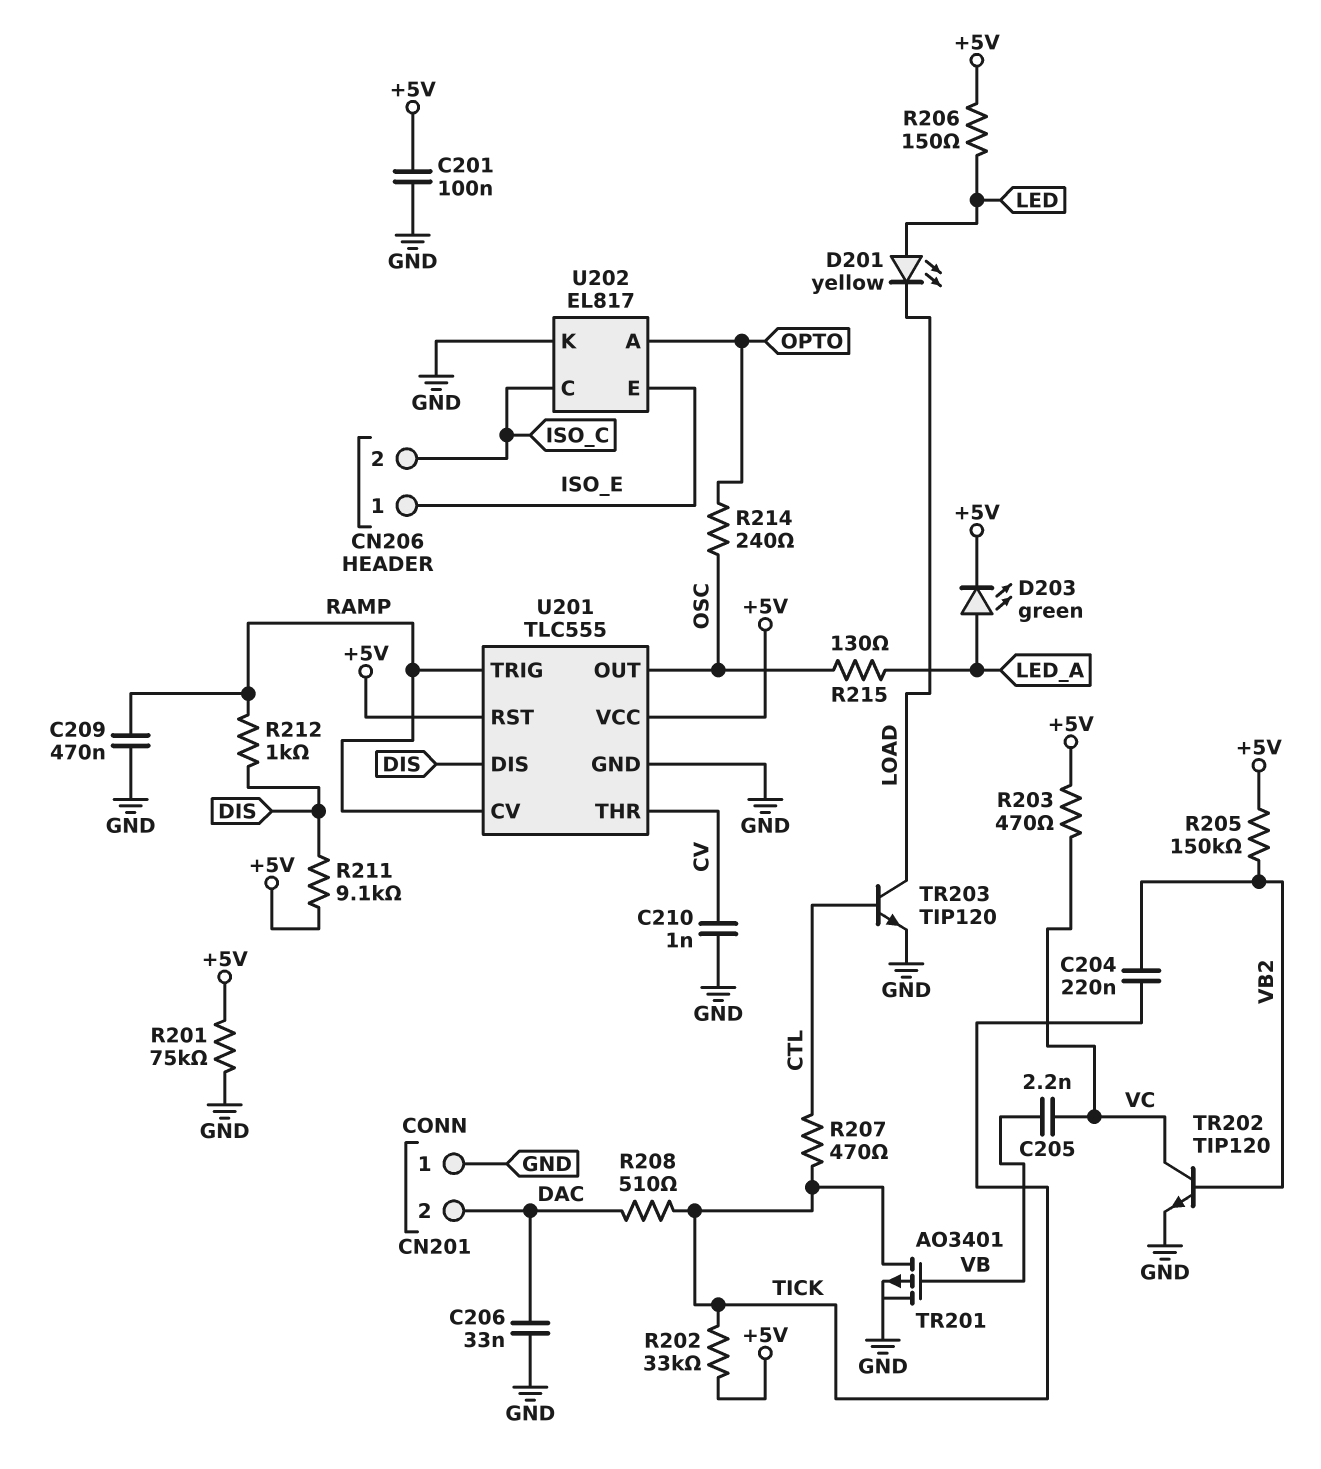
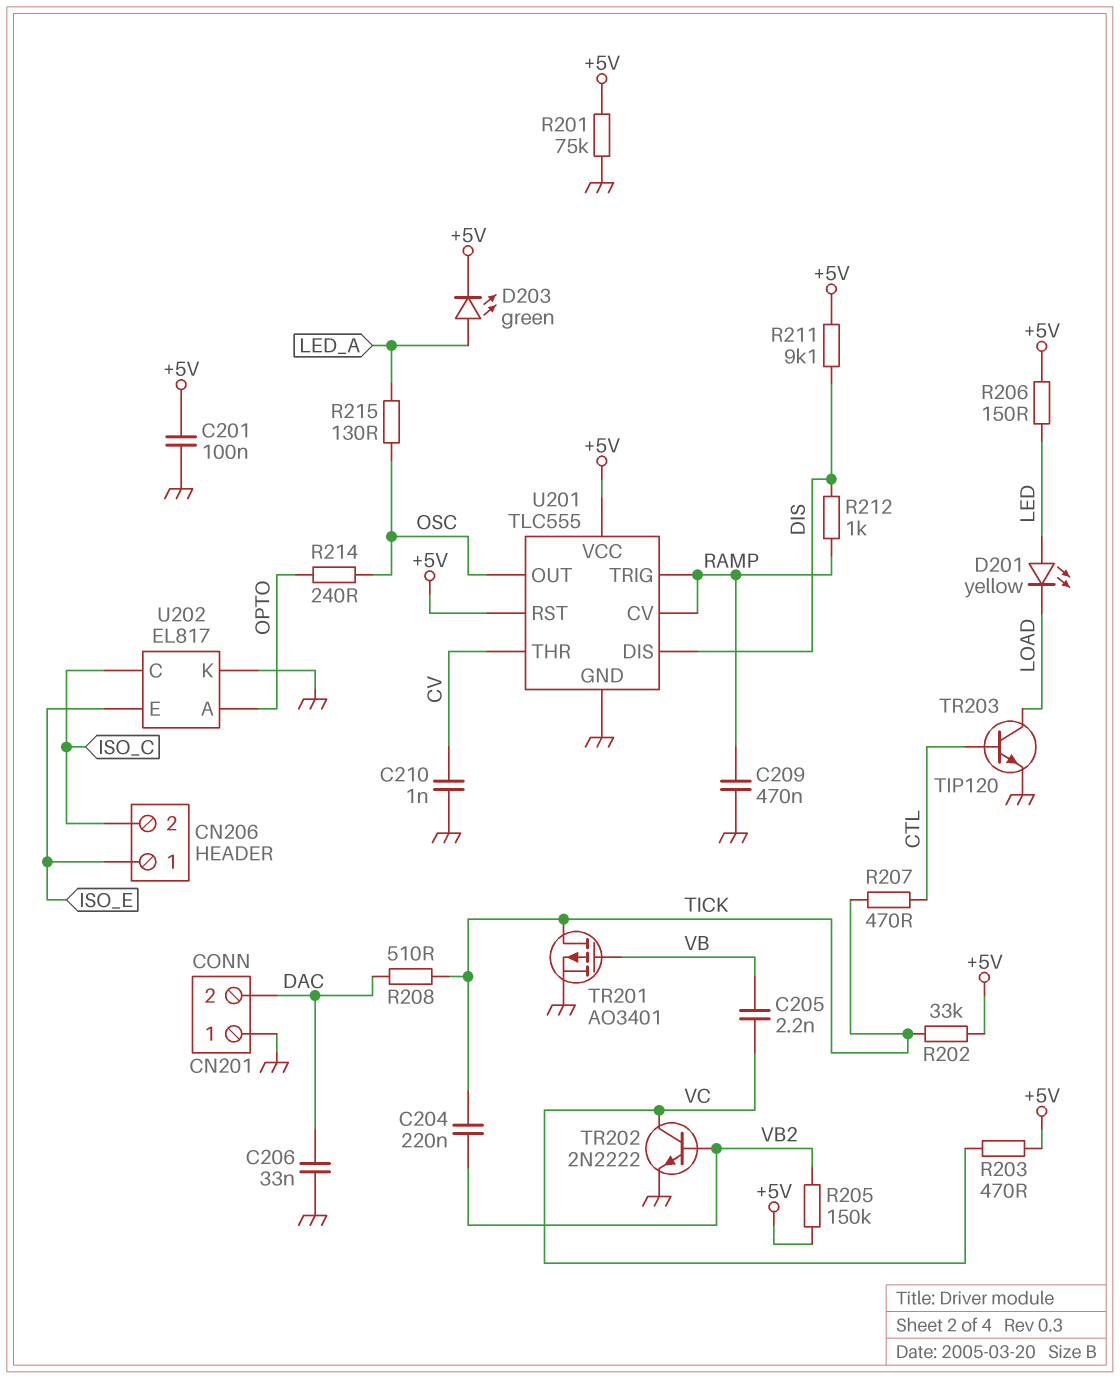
TR202: NPN TIP120 (B VB2, C VC, E GND) -> NPN 2N2222 (B VB2, C VC, E GND)

